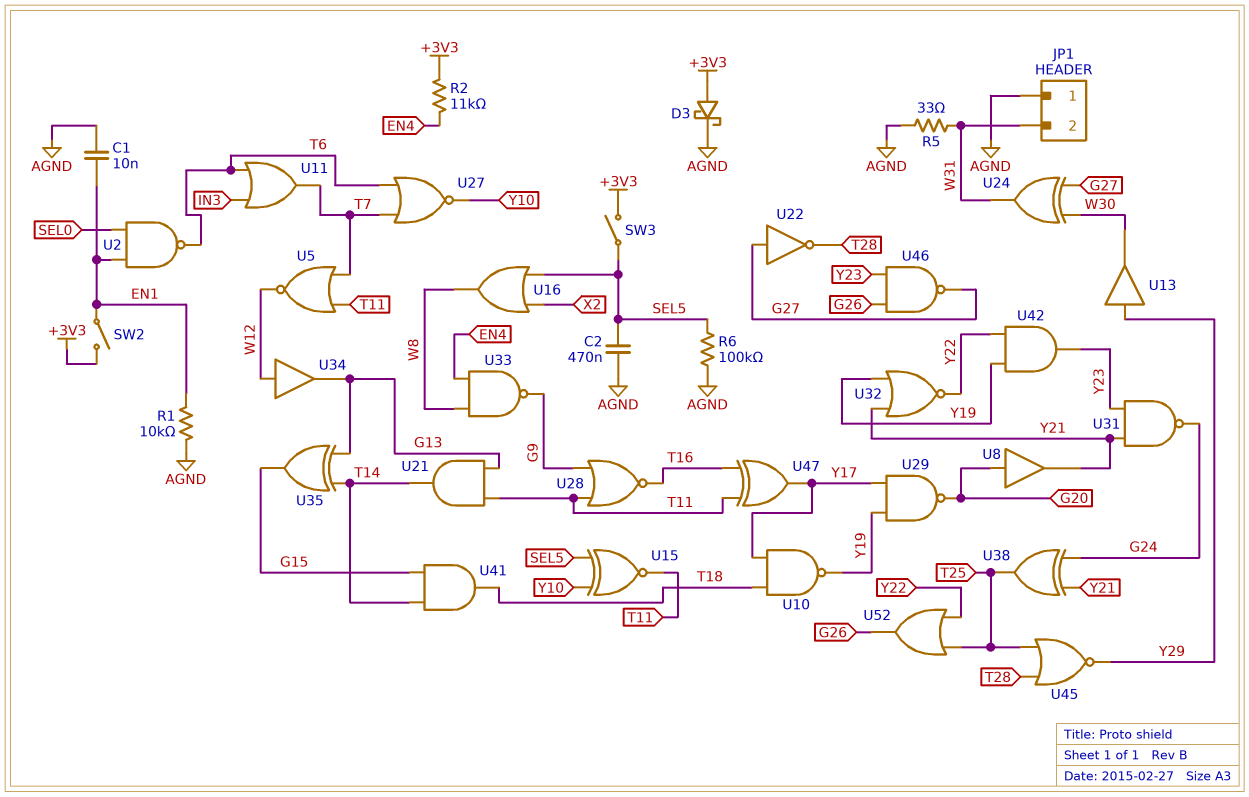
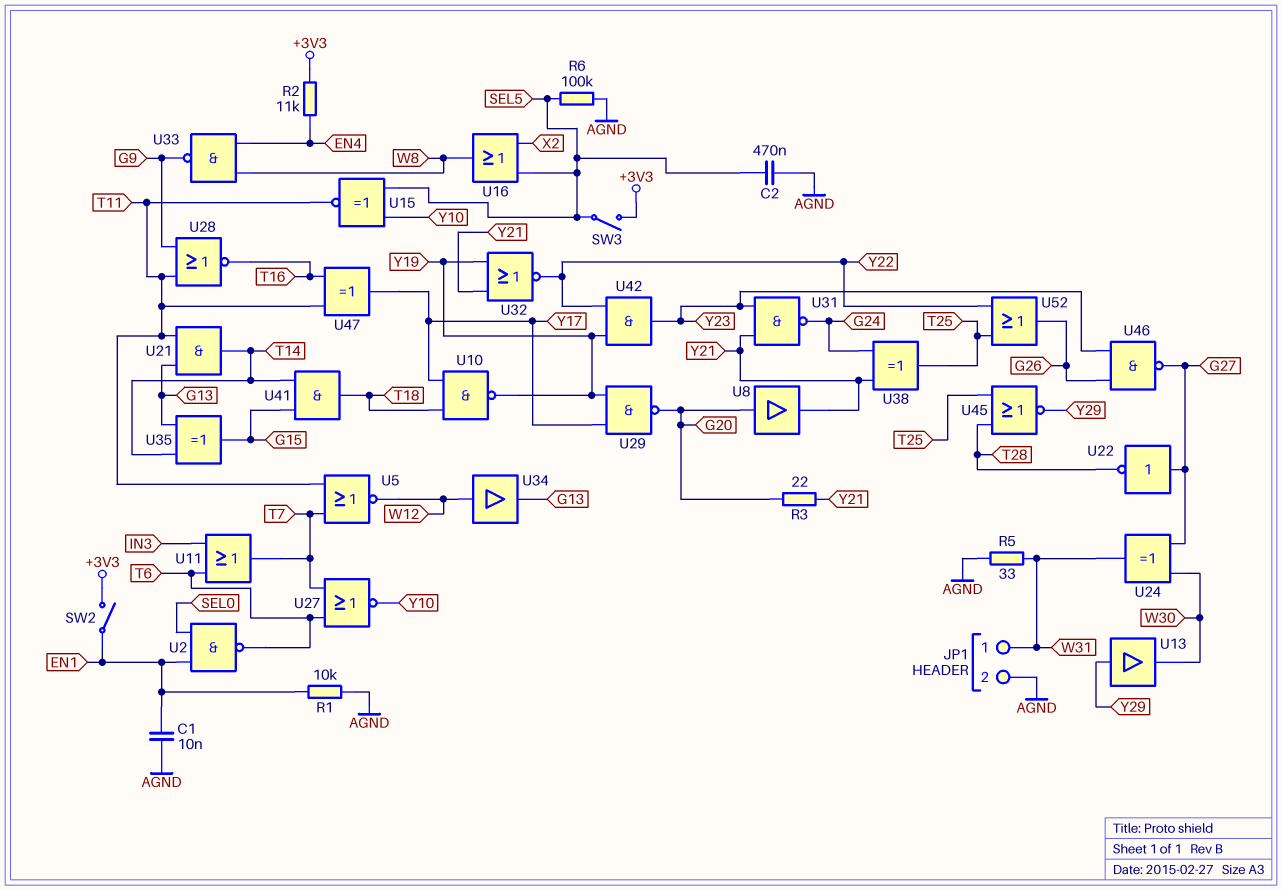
D3: schottky (A +3V3, K AGND) -> none
JP1 pin 1: AGND -> W31
JP1 pin 2: W31 -> AGND
R3: none -> 22 (G20, Y21)

